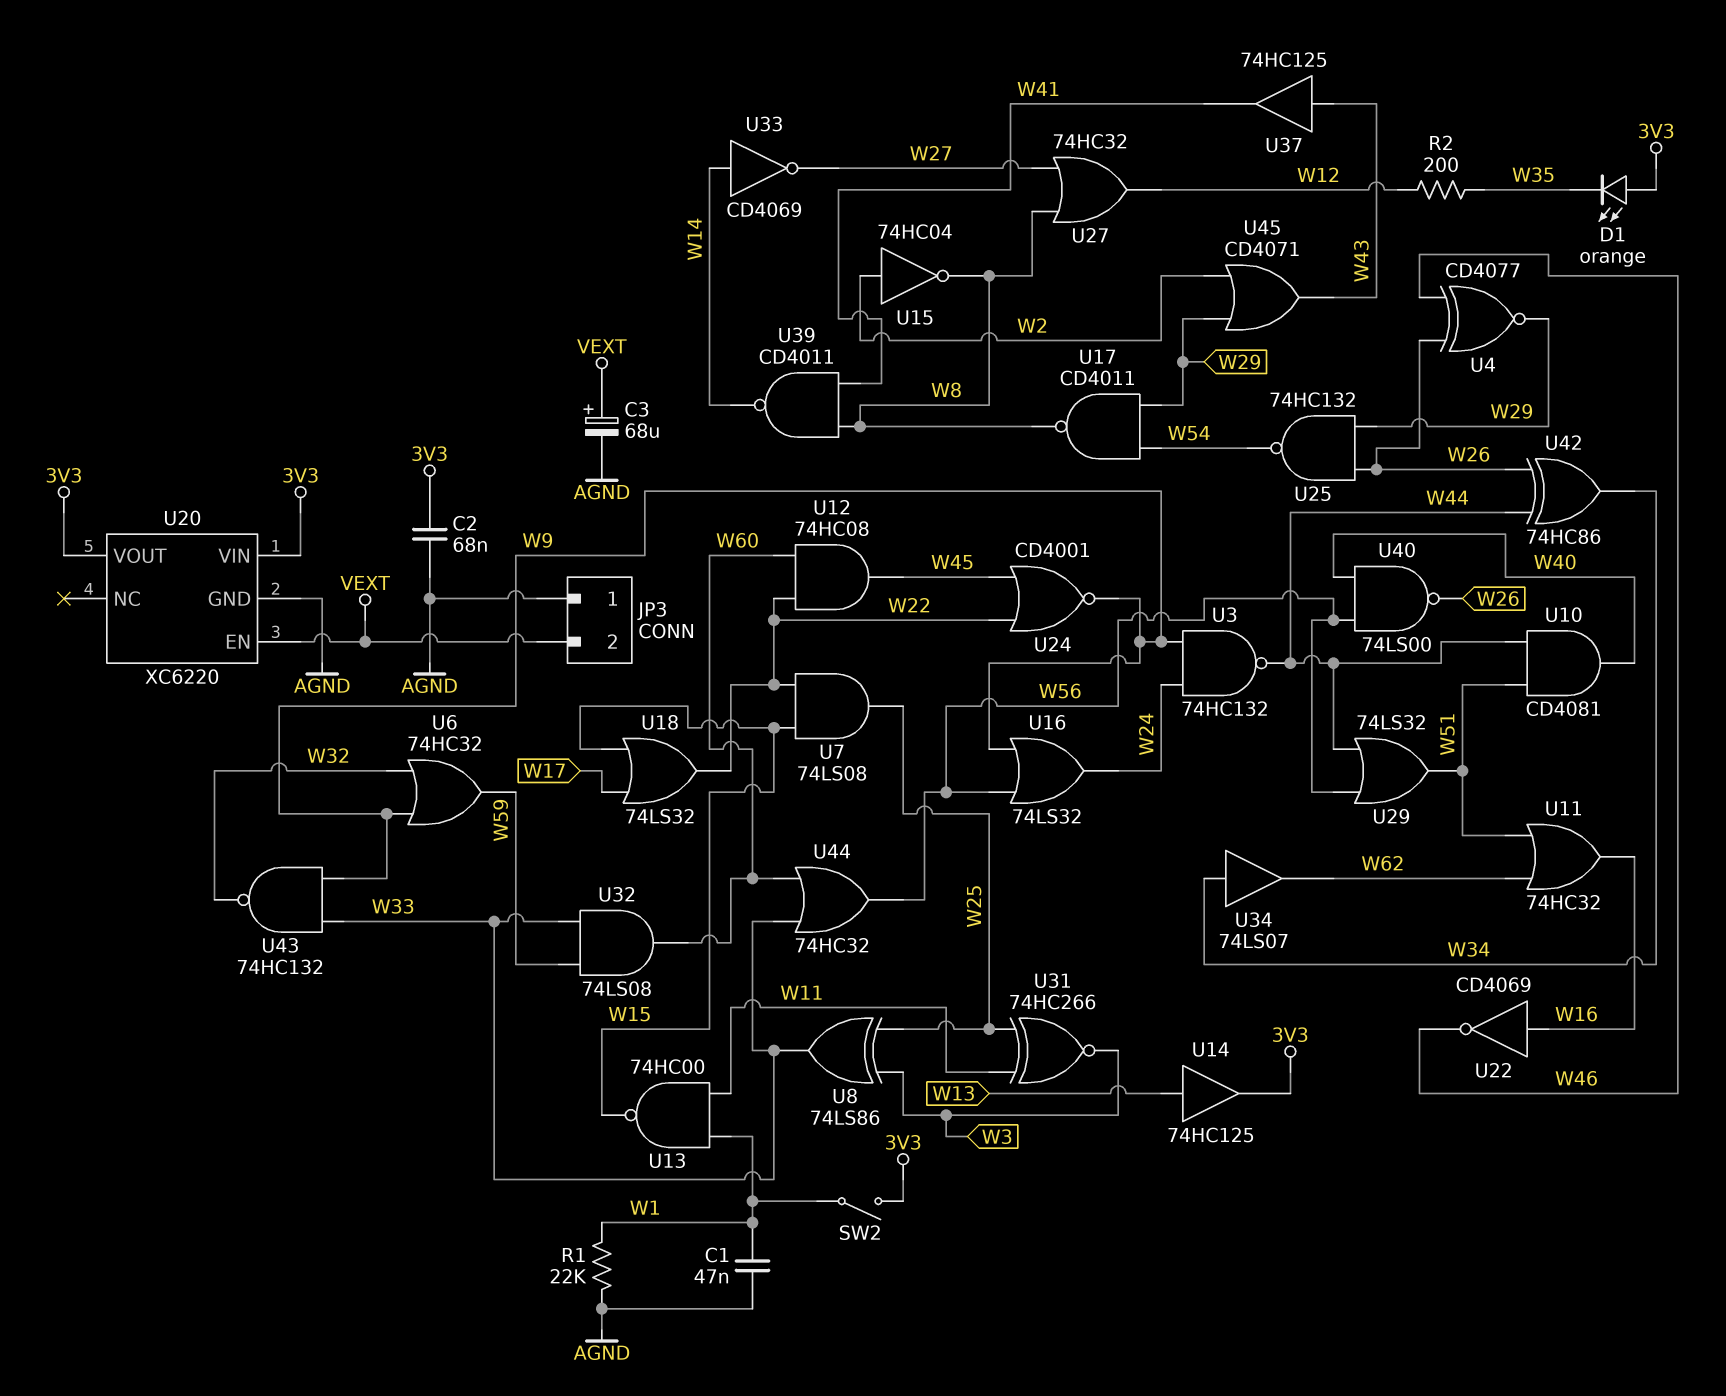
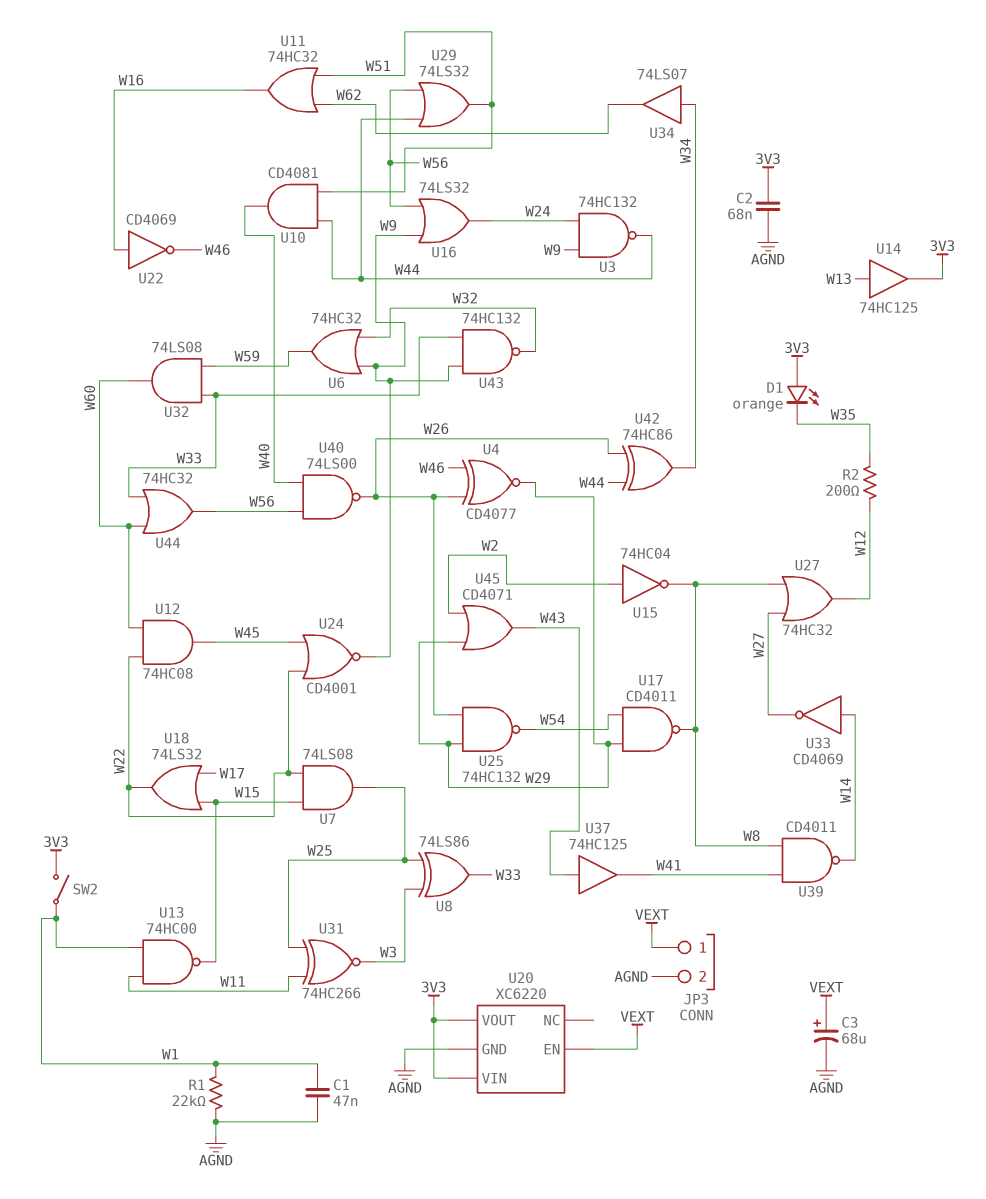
JP3 pin 1: AGND -> VEXT
JP3 pin 2: VEXT -> AGND

